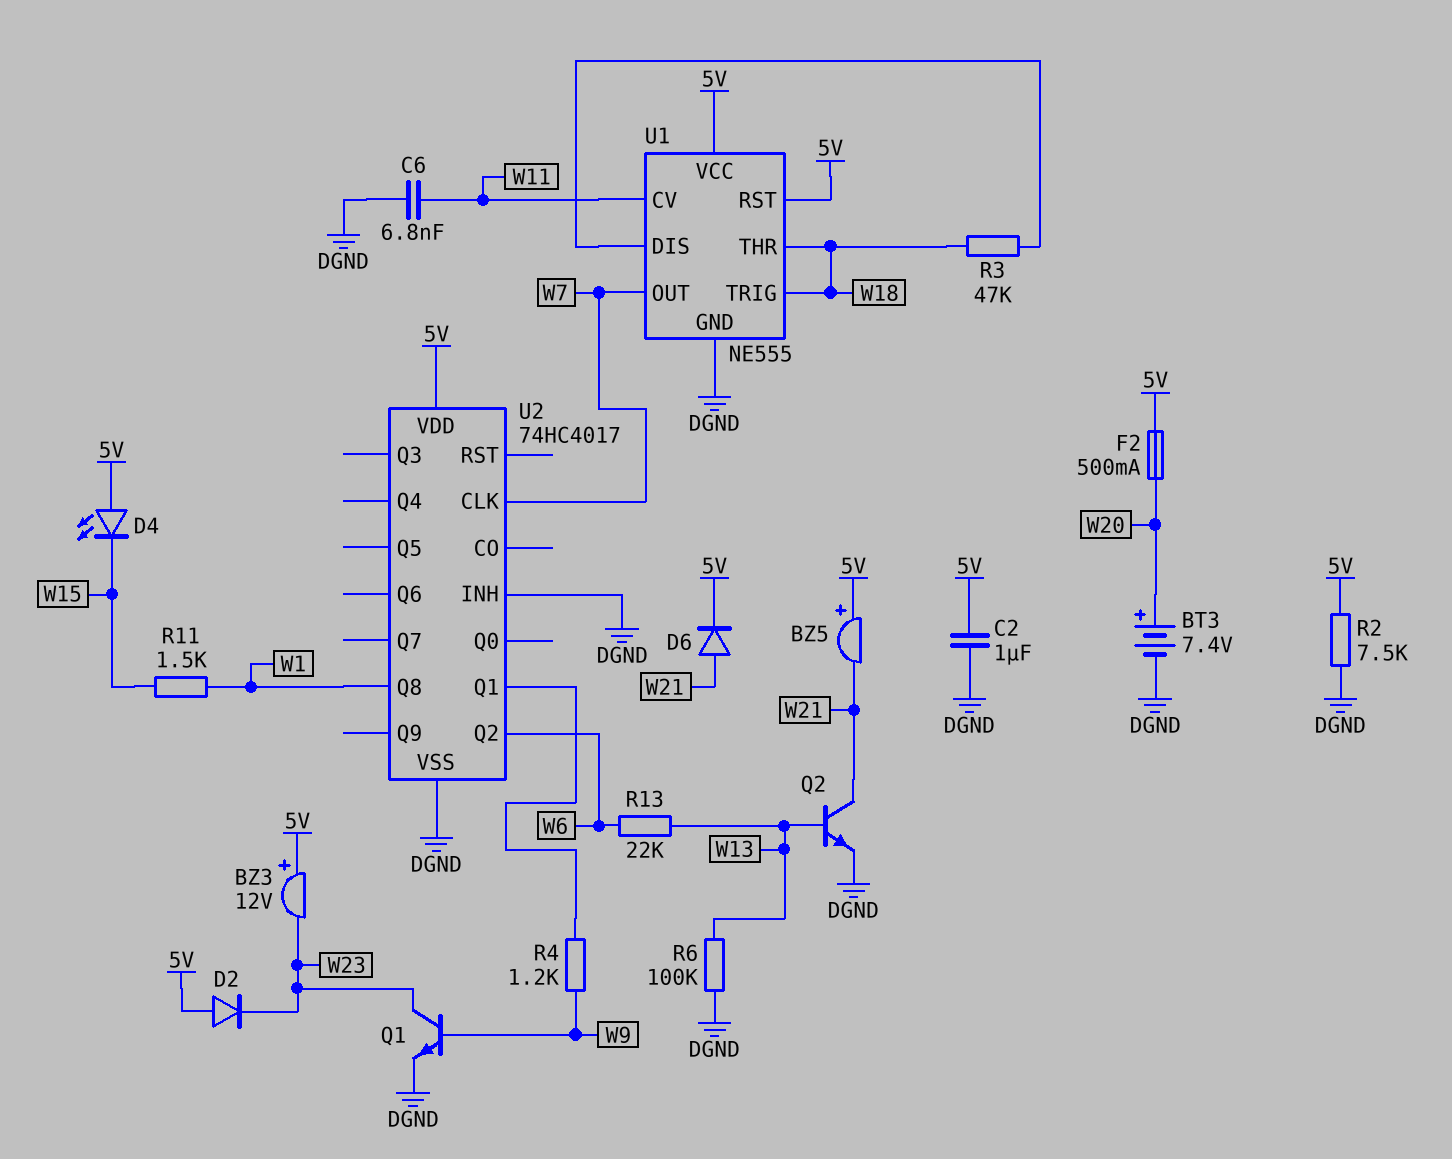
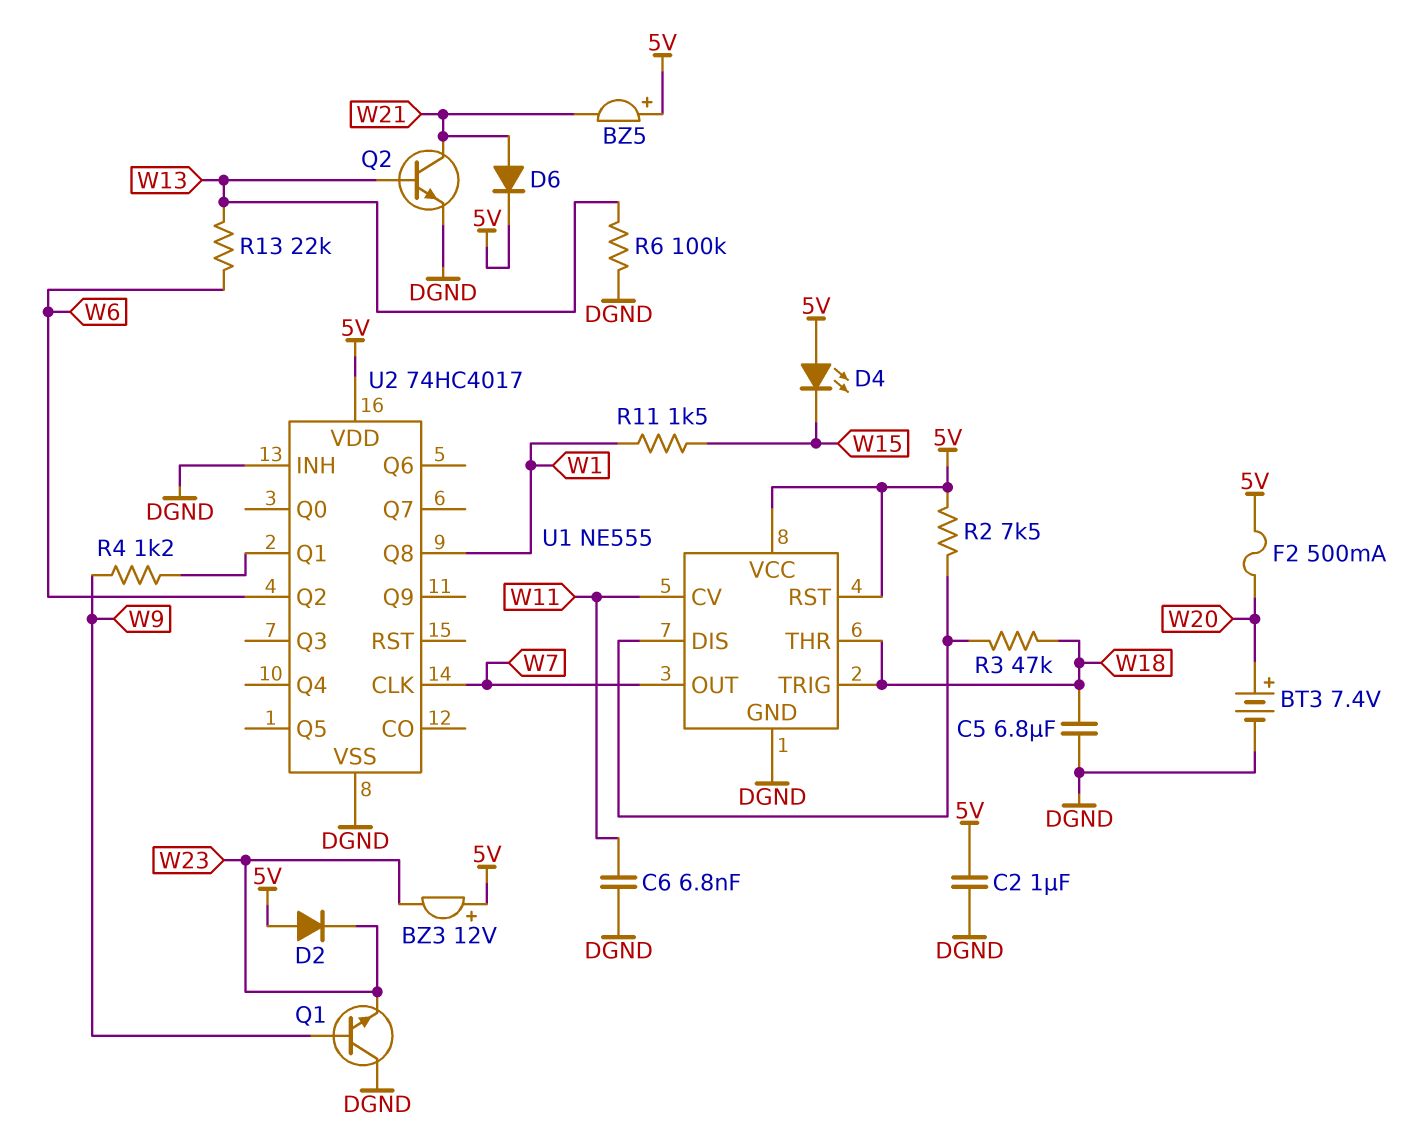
C5: none -> 6.8uF (DGND, W18)
Q1: NPN (B W9, C W23, E DGND) -> NPN (B W9, C DGND, E W23)
R2: 7.5k (5V, DGND) -> 7.5k (5V, U1/DIS)

